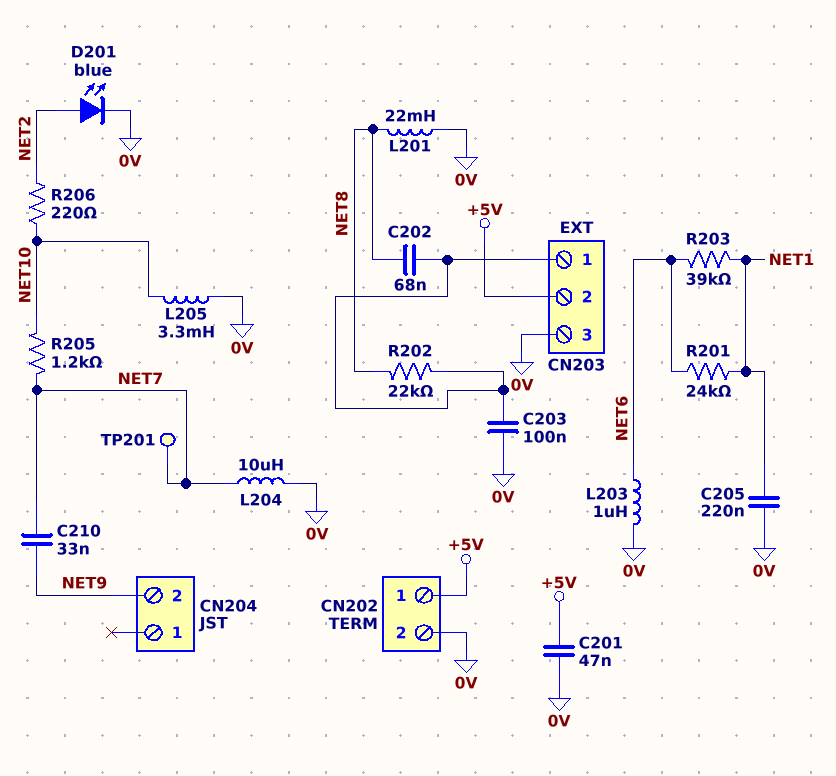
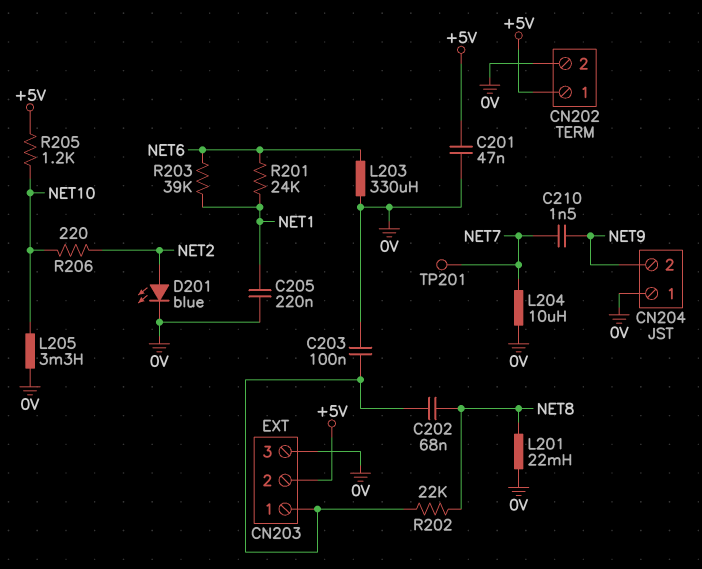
C210: 33nF (NET7, NET9) -> 1.5nF (NET7, NET9)
CN204 pin 1: none -> 0V
L203: 1uH (0V, NET6) -> 330uH (0V, NET6)
R205: 1.2k (NET7, NET10) -> 1.2k (+5V, NET10)

